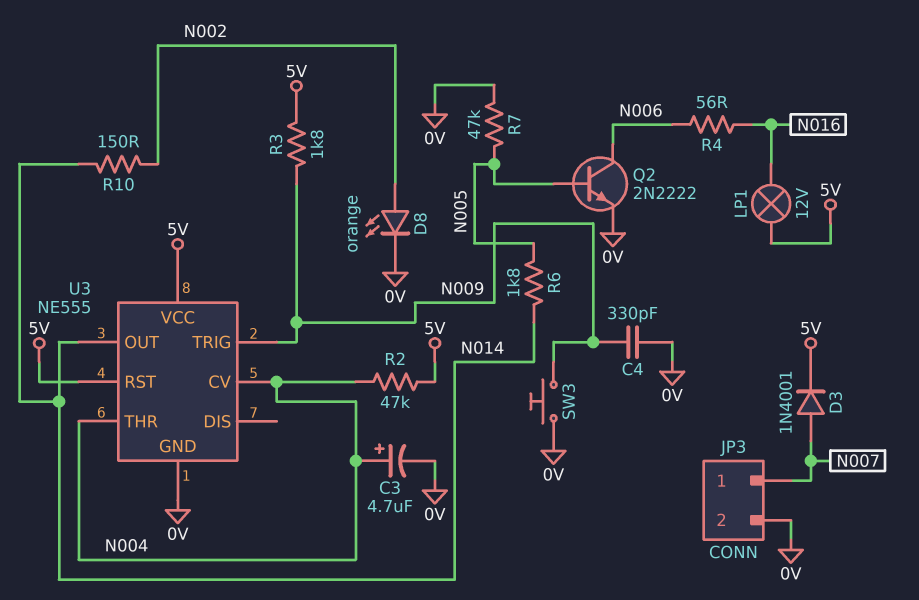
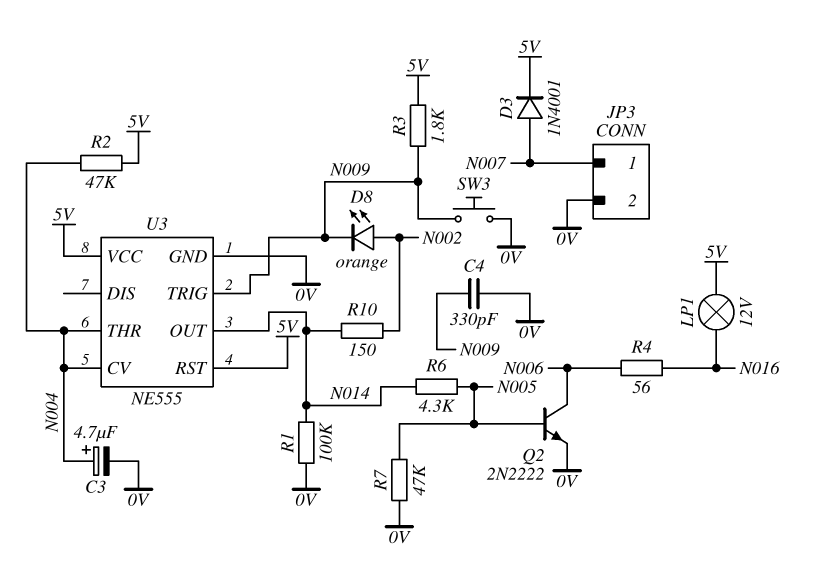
D8: LED orange (A N002, K 0V) -> LED orange (A N002, K N009)
R1: none -> 100k (0V, N014)
R6: 1.8k (N005, N014) -> 4.3k (N005, N014)

